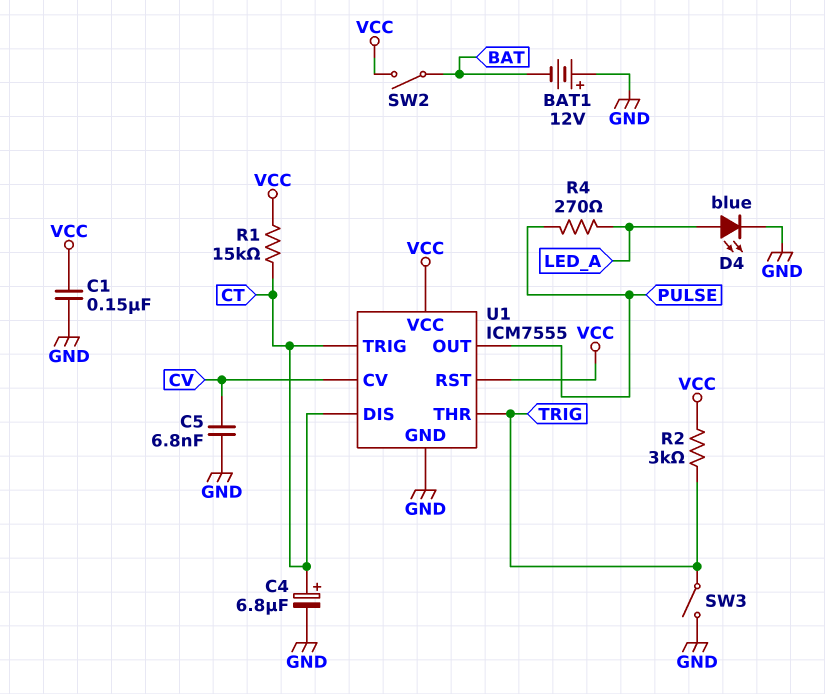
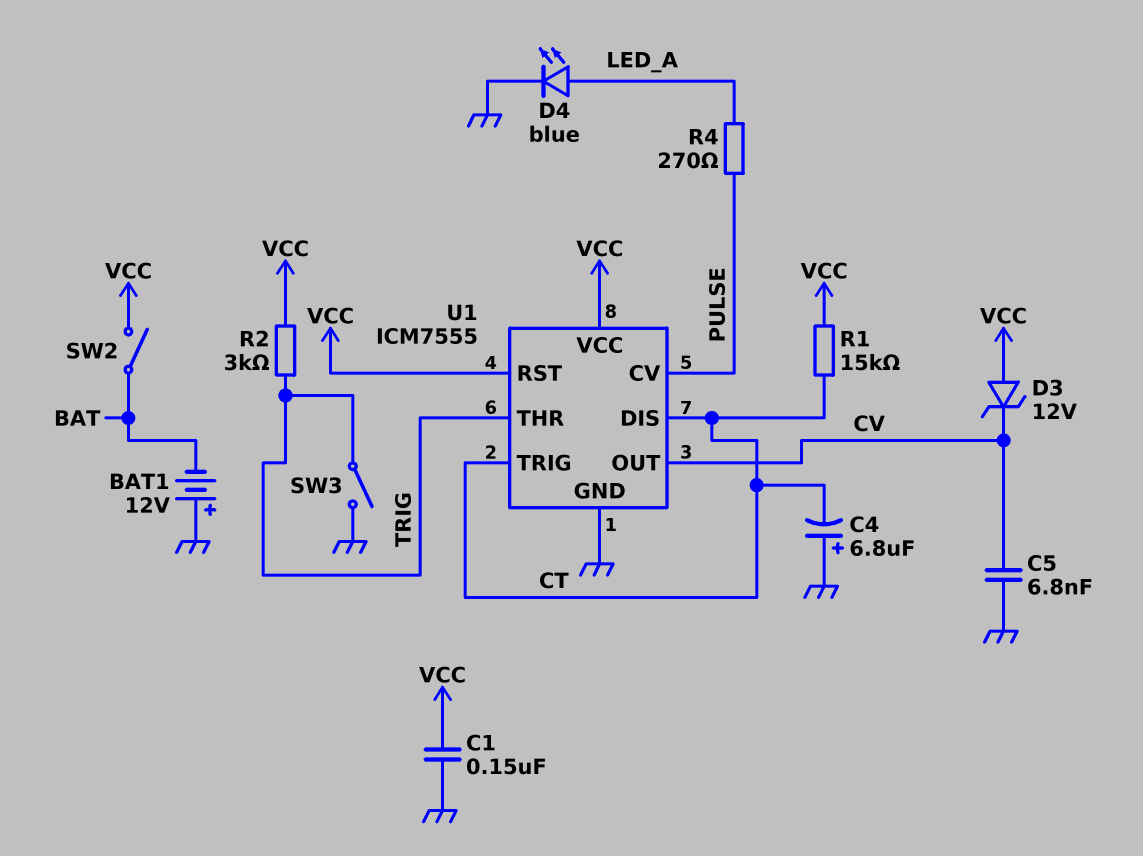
C4: 6.8uF (plus CT, minus GND) -> 6.8uF (plus GND, minus CT)
D3: none -> zener 12V (A VCC, K CV)
U1 pin CV: CV -> PULSE
U1 pin OUT: PULSE -> CV

